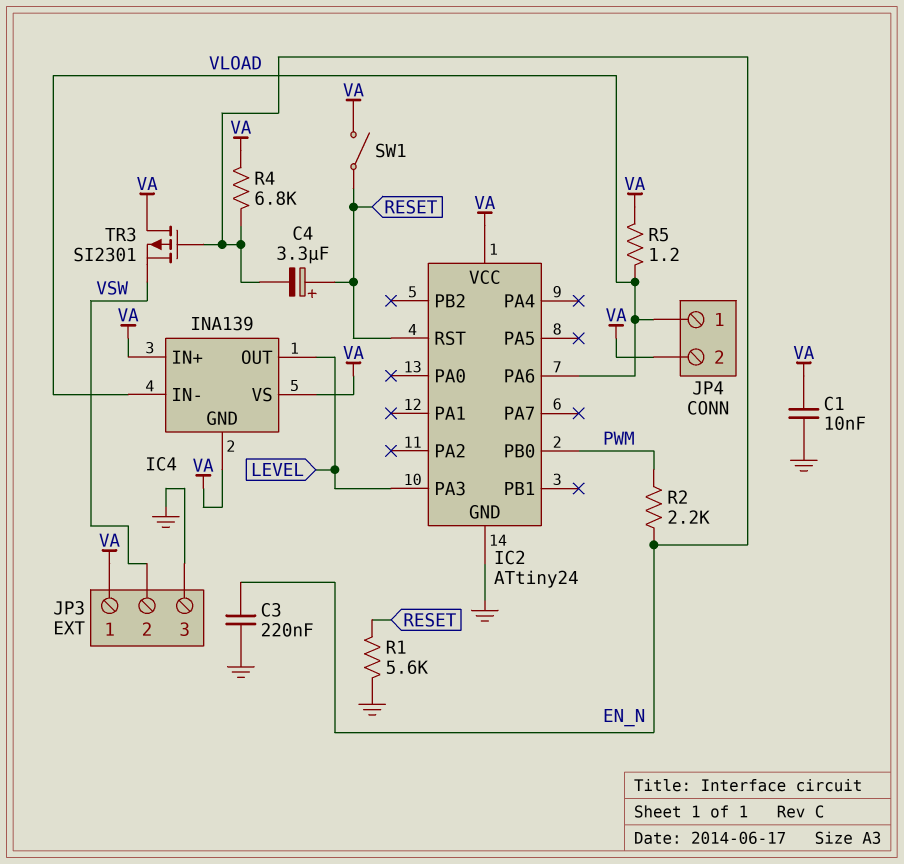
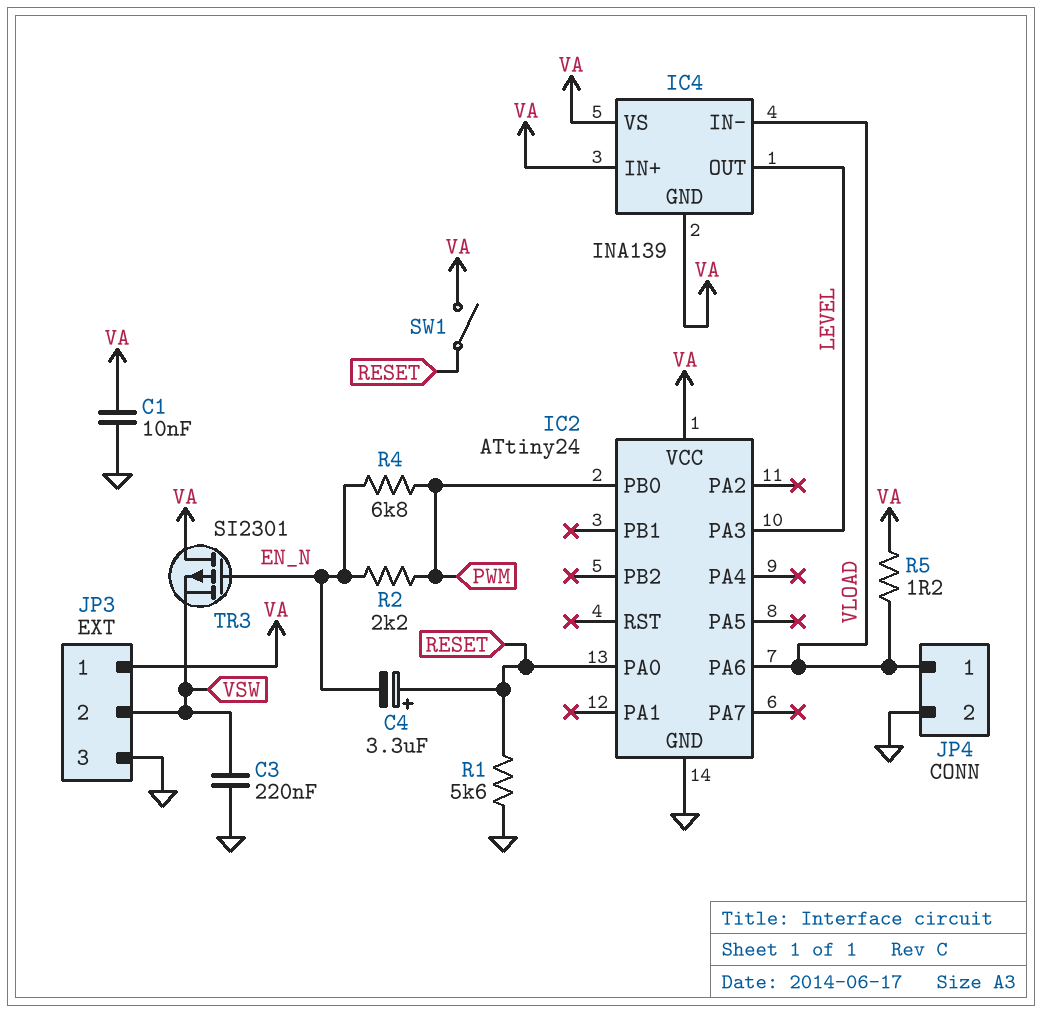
C3: 220nF (EN_N, GND) -> 220nF (GND, VSW)
IC2 pin PA0: none -> RESET
IC2 pin RST: RESET -> none
JP4 pin 2: VA -> GND
R4: 6.8k (EN_N, VA) -> 6.8k (EN_N, PWM)

